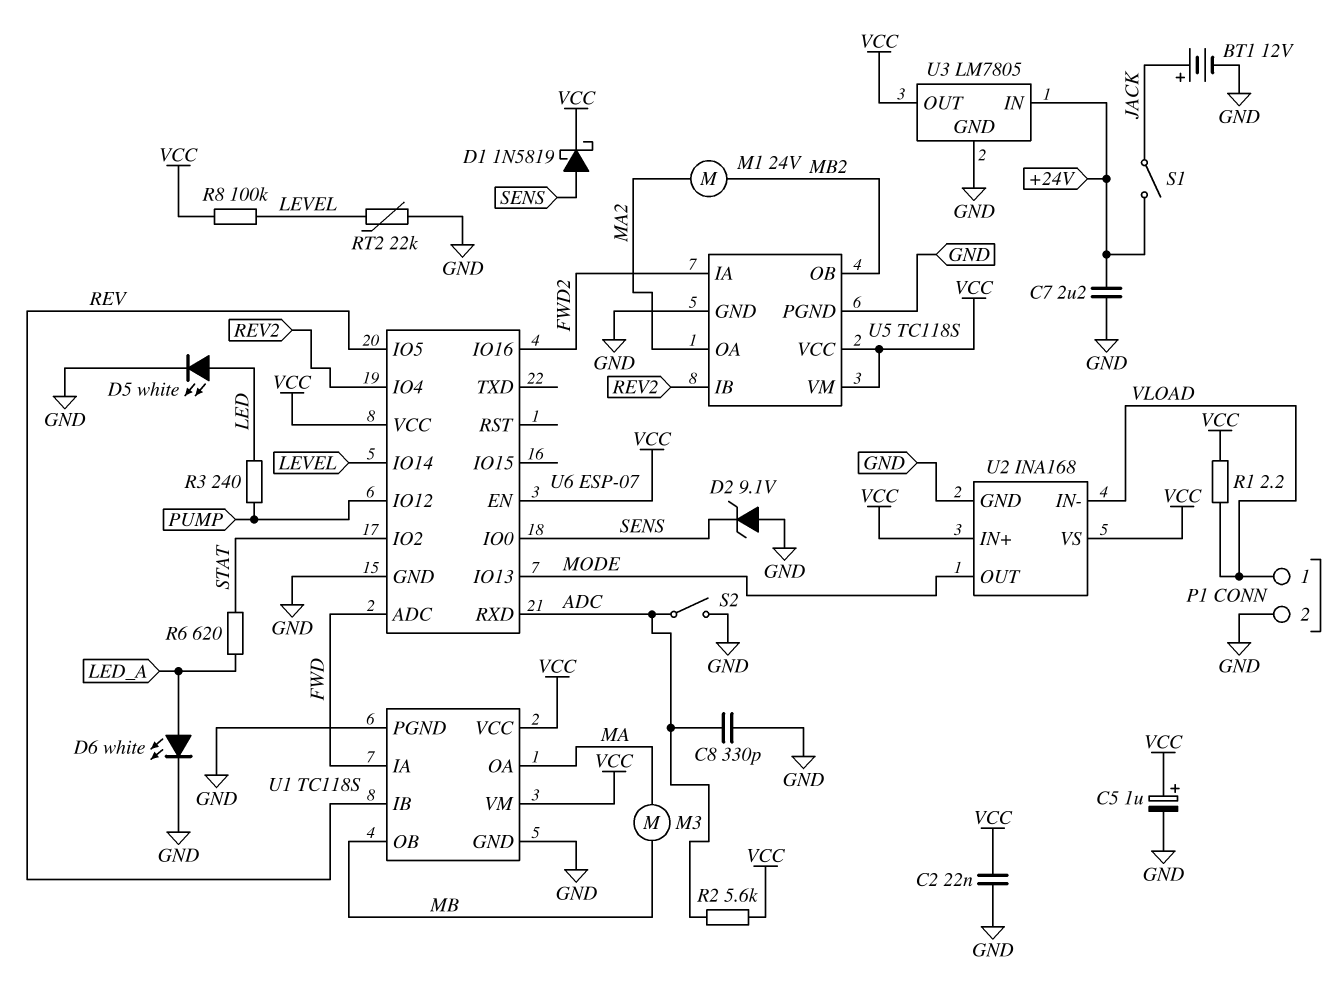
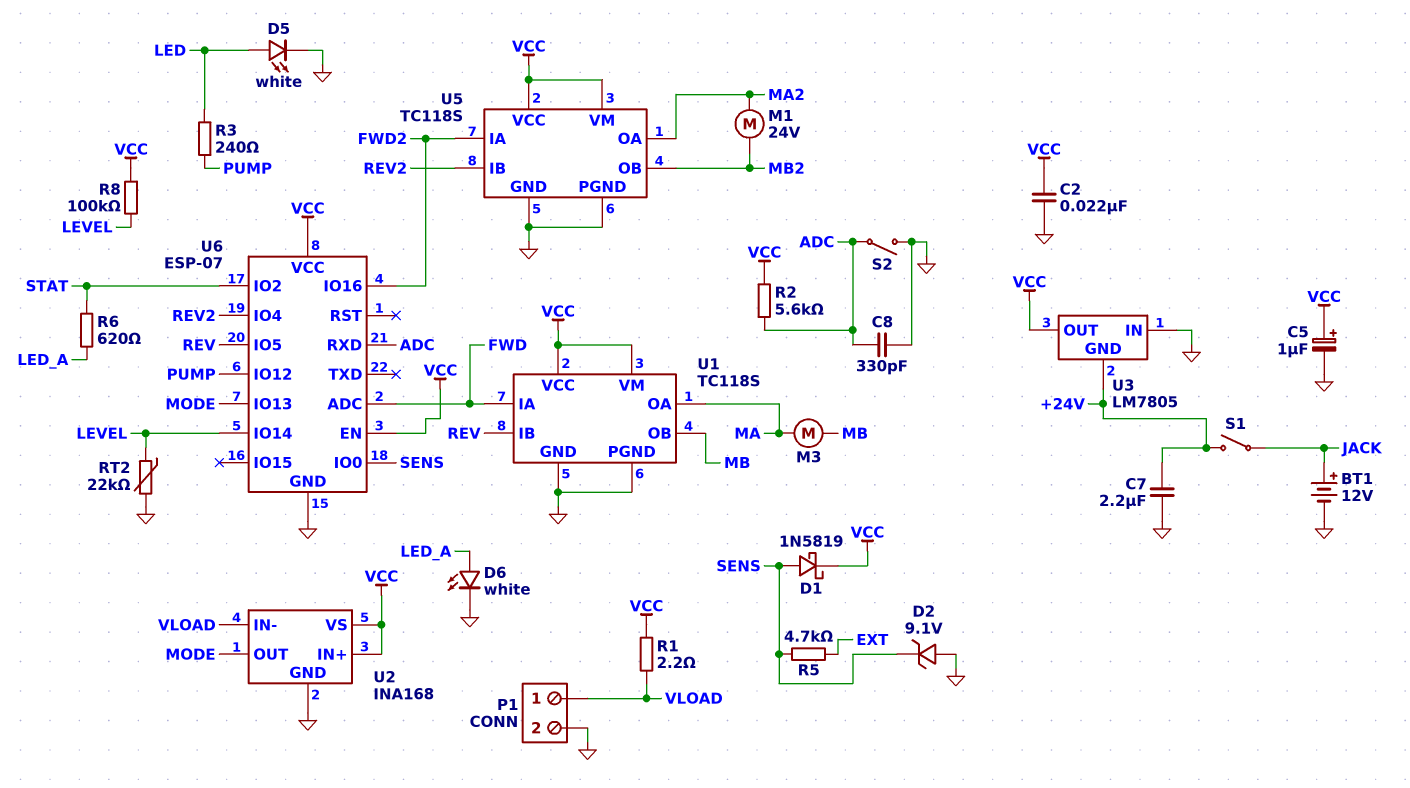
R5: none -> 4.7k (EXT, SENS)
U3 pin GND: GND -> +24V
U3 pin IN: +24V -> GND

